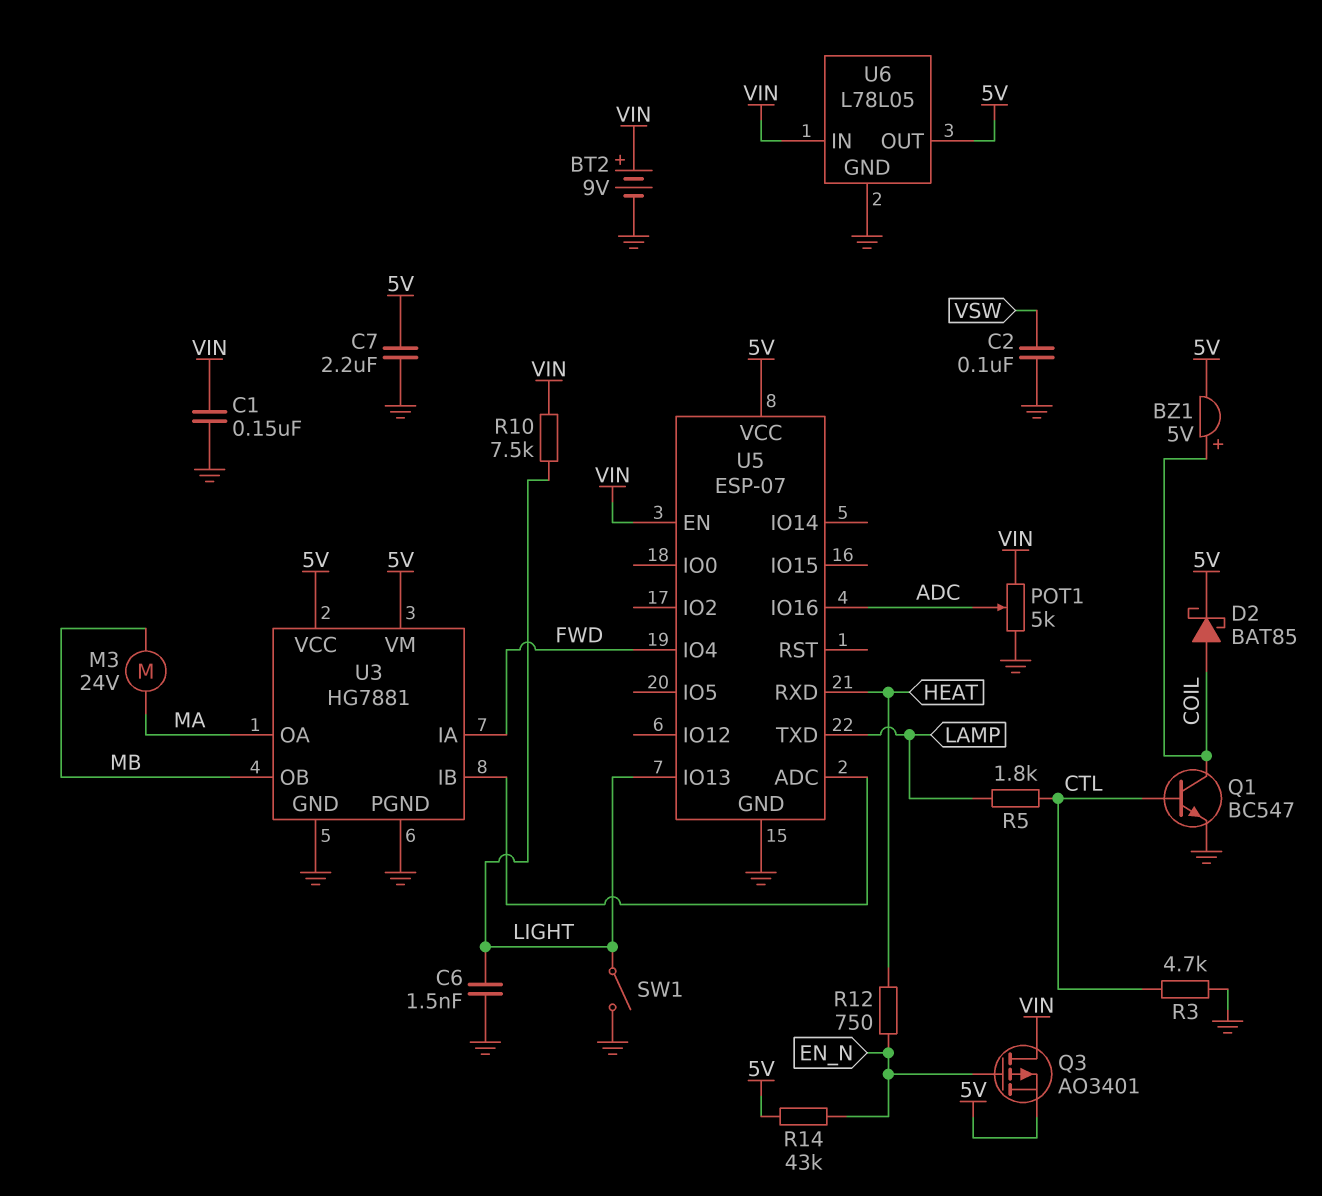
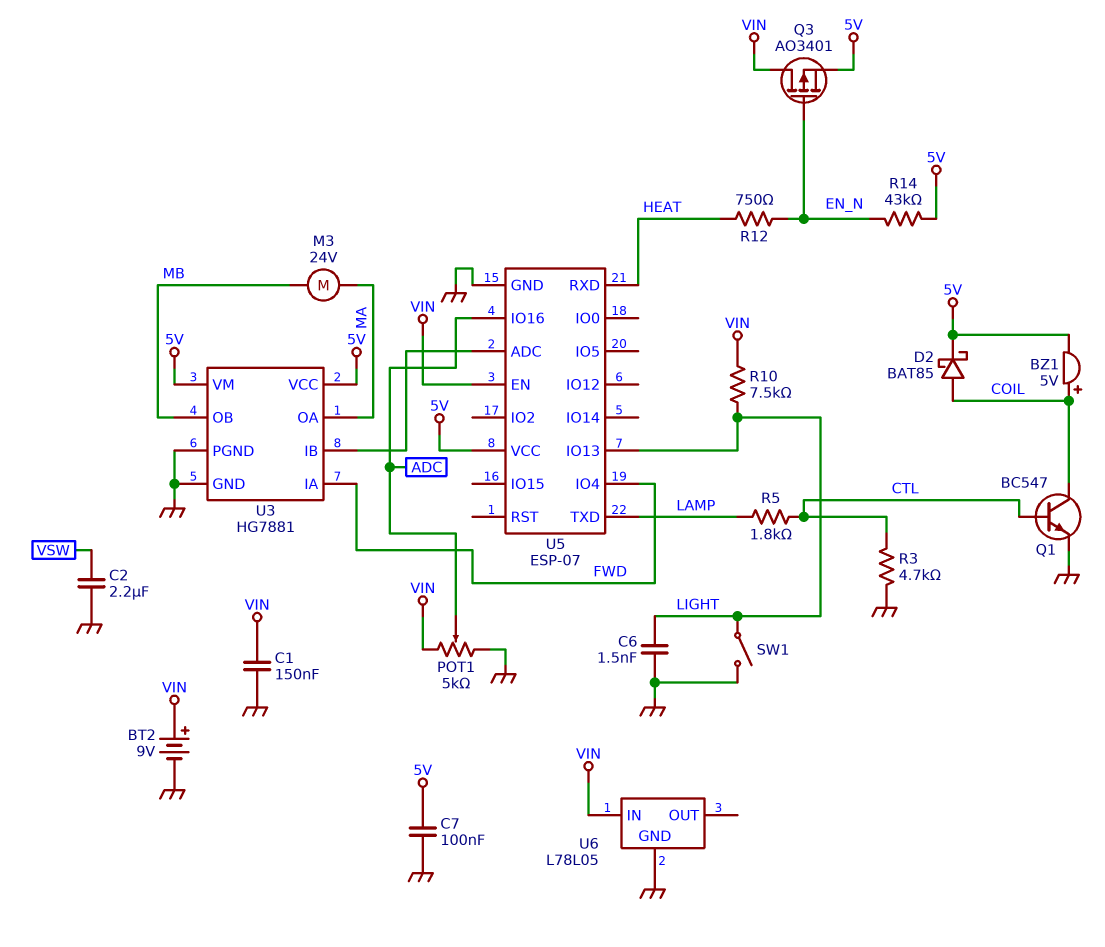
C2: 100nF (GND, VSW) -> 2.2uF (GND, VSW)
C7: 2.2uF (5V, GND) -> 100nF (5V, GND)
U6 pin OUT: 5V -> none

